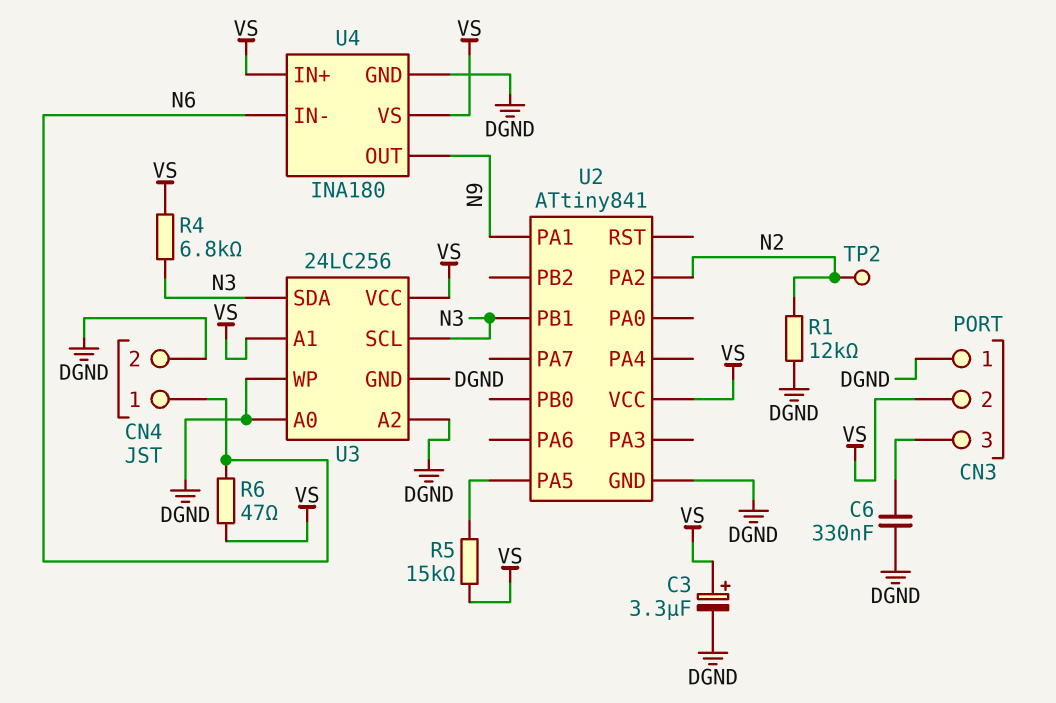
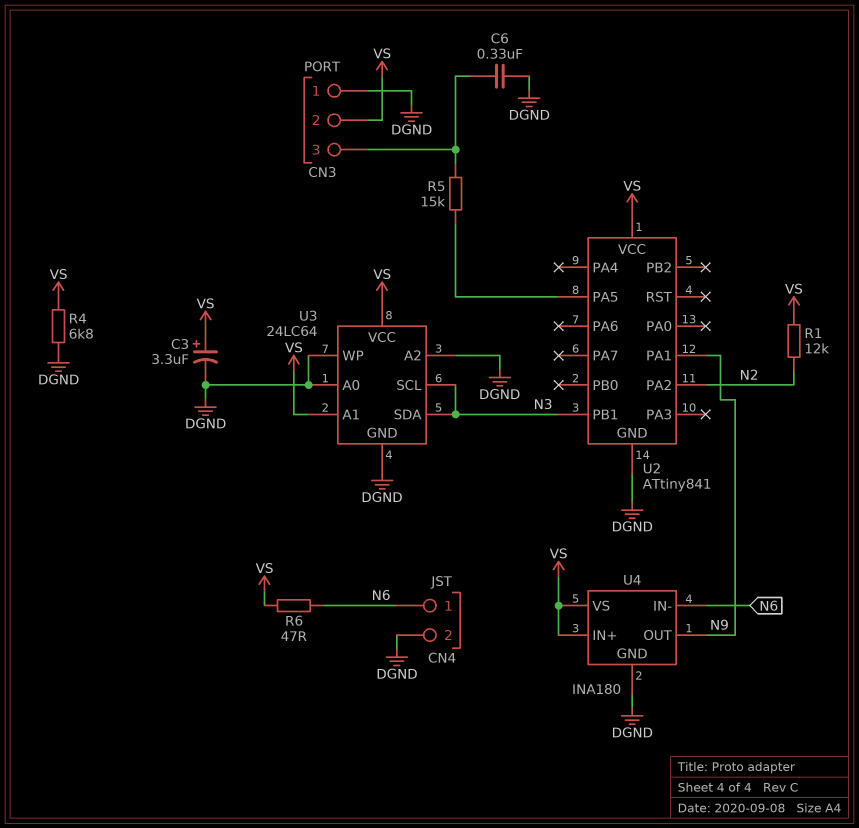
R1: 12k (DGND, N2) -> 12k (N2, VS)
R4: 6.8k (N3, VS) -> 6.8k (DGND, VS)
R5: 15k (U2/PA5, VS) -> 15k (CN3/3, U2/PA5)
TP2: test point (N2) -> none
U3: 24LC256 -> 24LC64

